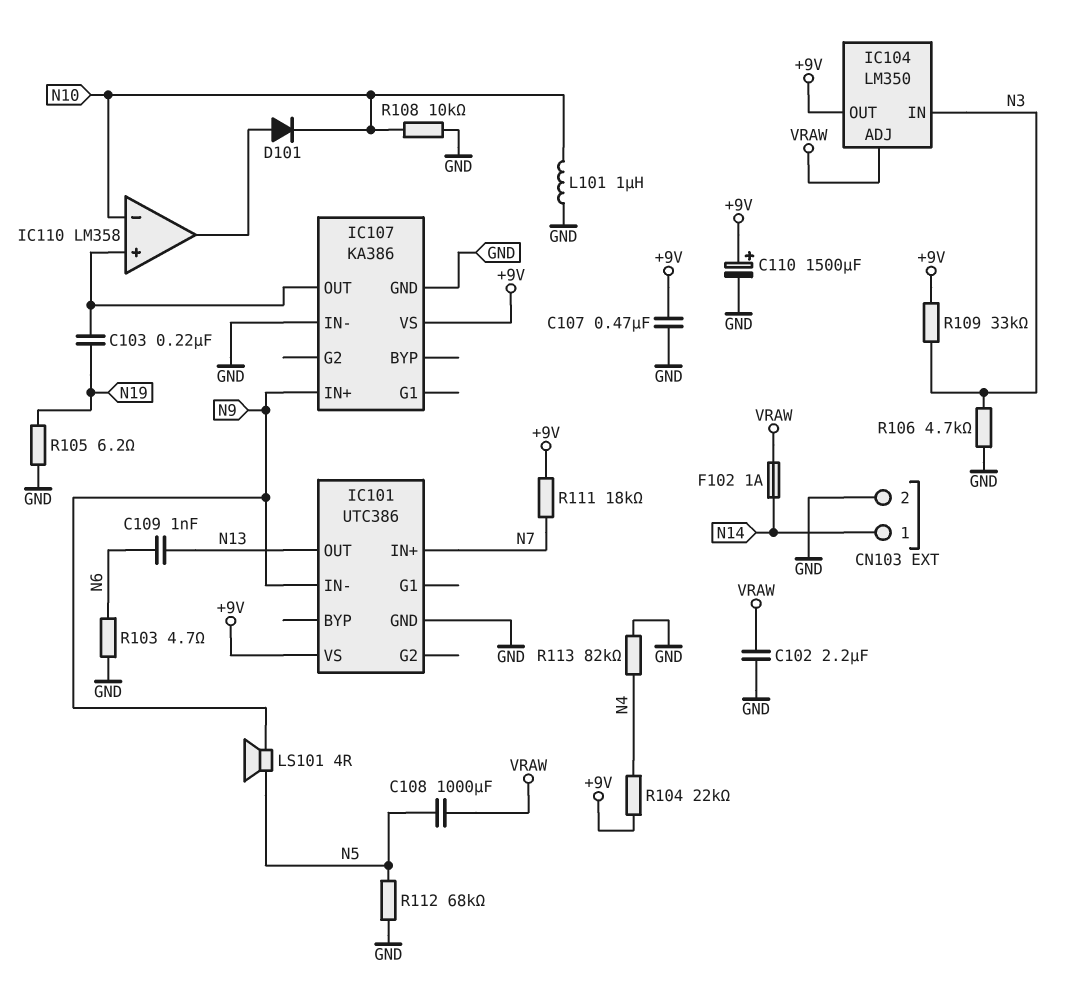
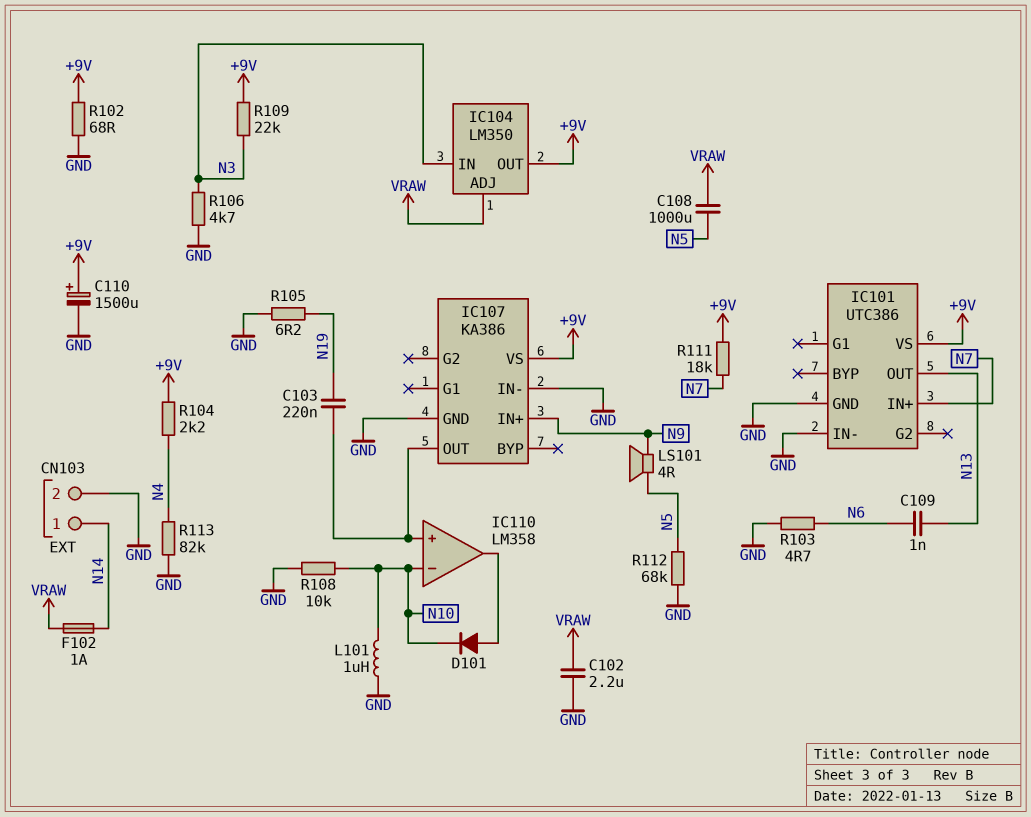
C107: 470nF (+9V, GND) -> none
IC101 pin IN-: N9 -> GND
R102: none -> 68 (+9V, GND)
R104: 22k (+9V, N4) -> 2.2k (+9V, N4)
R109: 33k (+9V, N3) -> 22k (+9V, N3)

